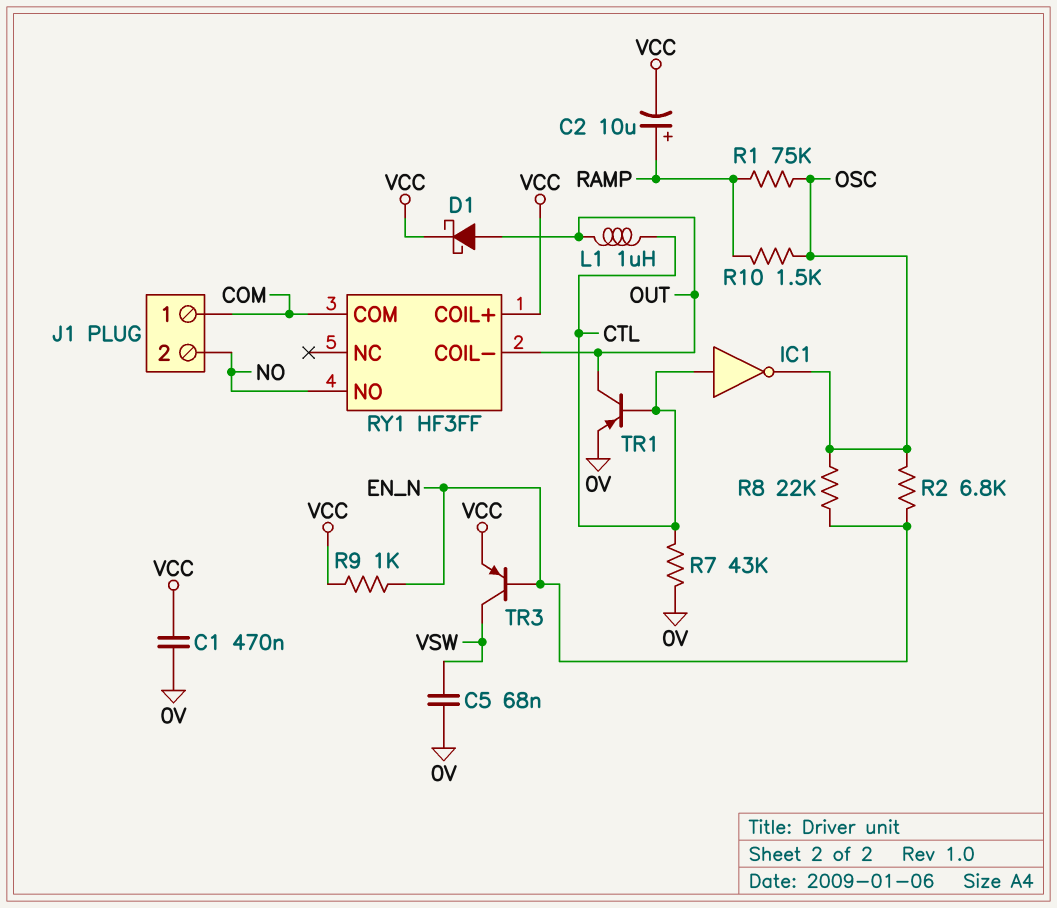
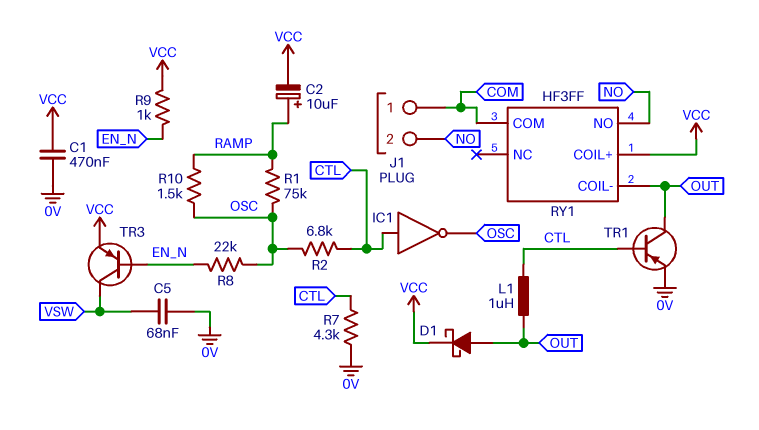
R2: 6.8k (EN_N, OSC) -> 6.8k (CTL, OSC)
R7: 43k (0V, CTL) -> 4.3k (0V, CTL)

